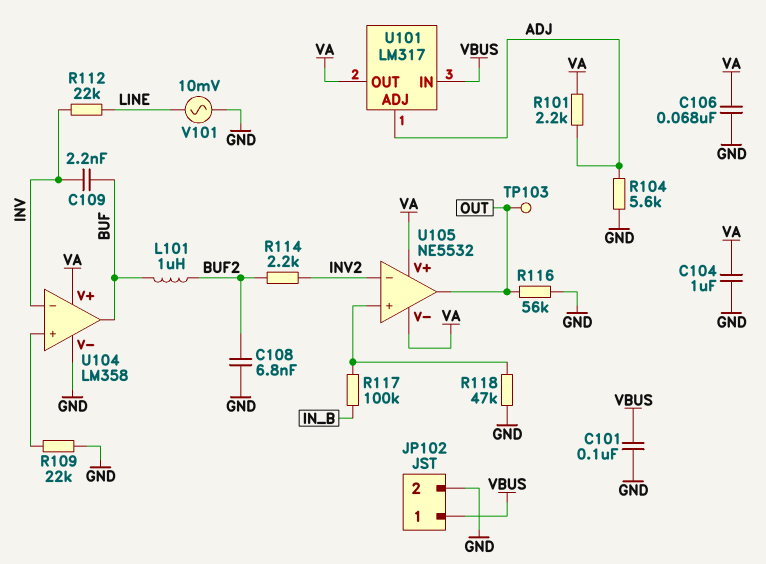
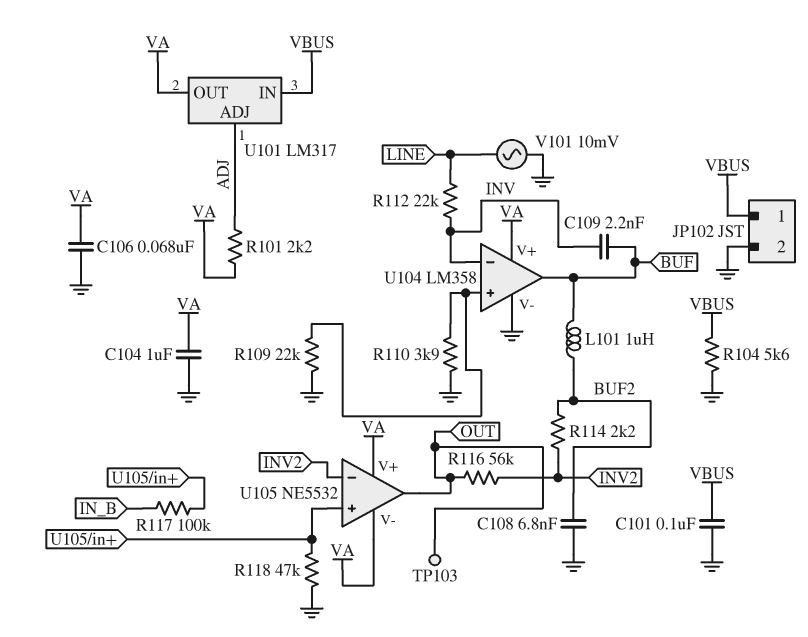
R104: 5.6k (ADJ, GND) -> 5.6k (GND, VBUS)
R110: none -> 3.9k (GND, U104/in+)
R116: 56k (GND, OUT) -> 56k (INV2, OUT)

